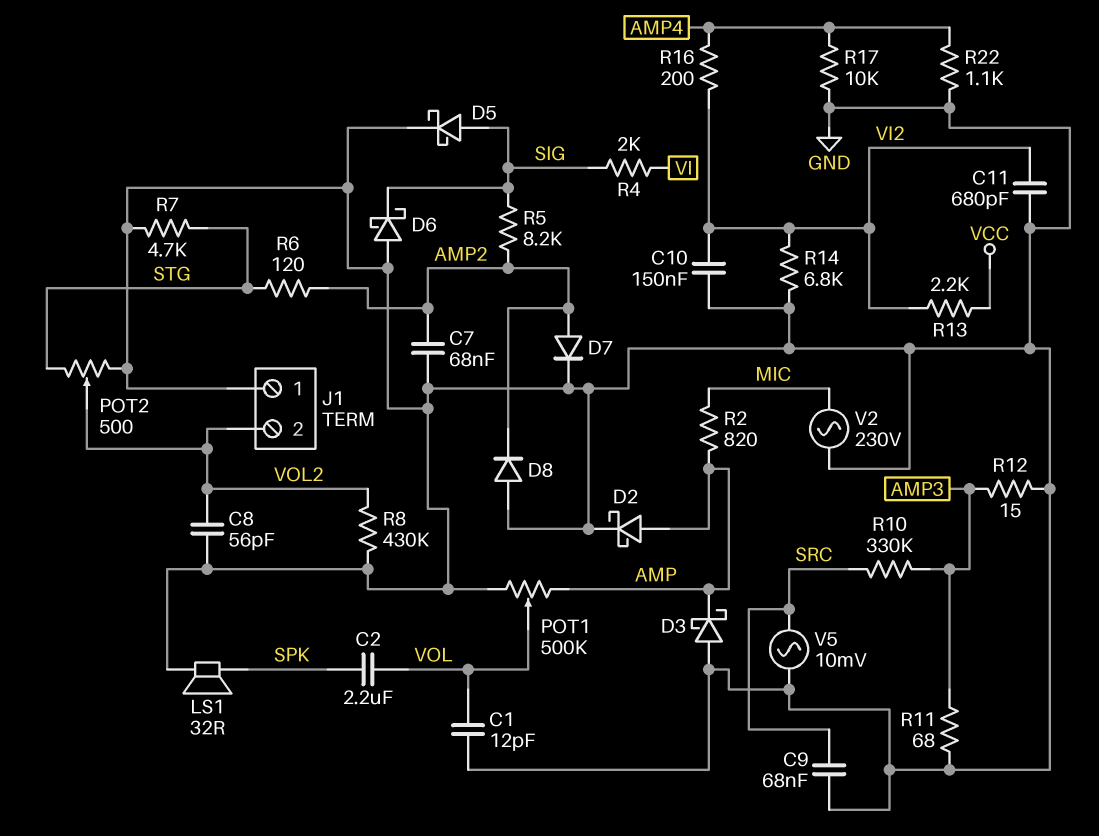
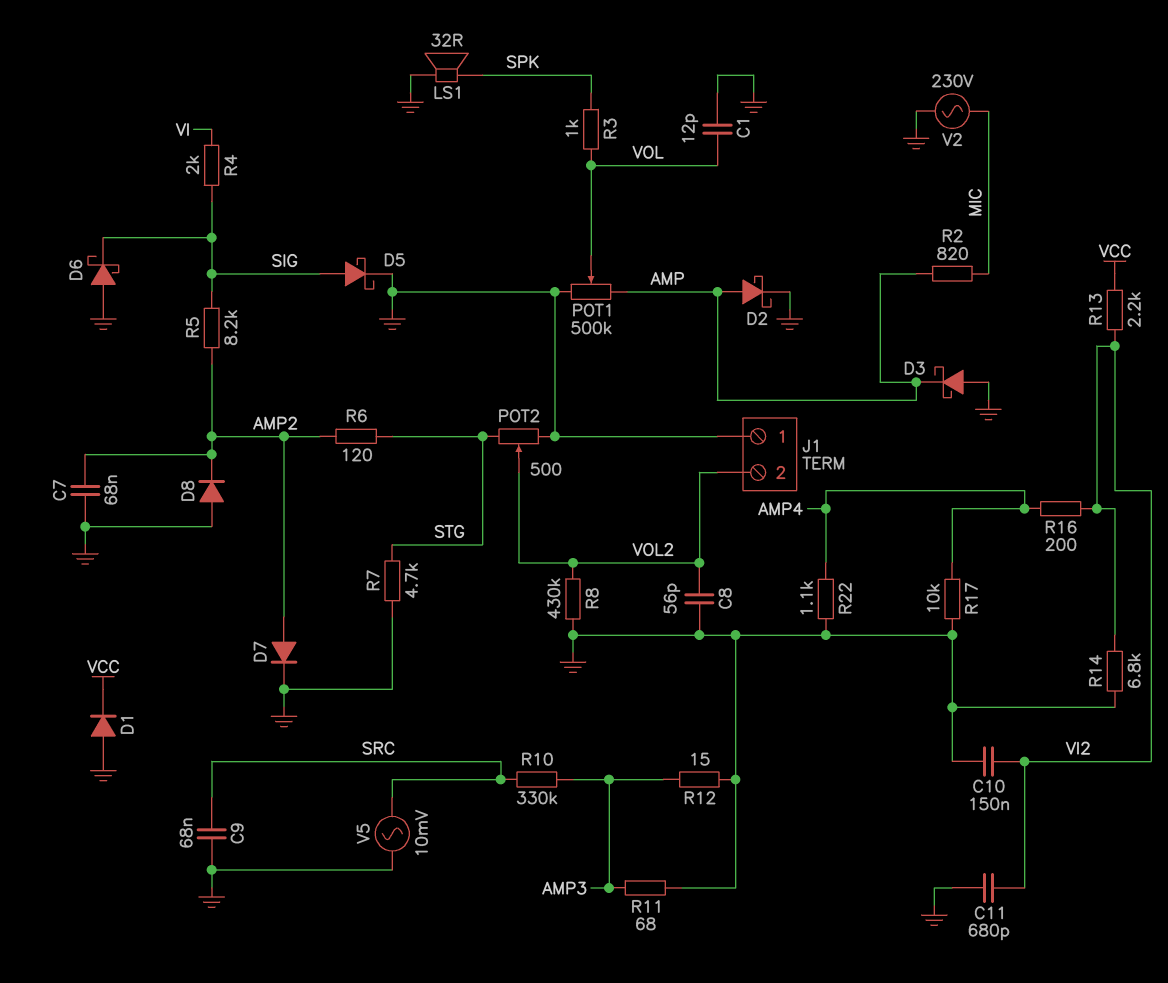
C2: 2.2uF (SPK, VOL) -> none
D1: none -> diode (A GND, K VCC)
R3: none -> 1k (SPK, VOL)

